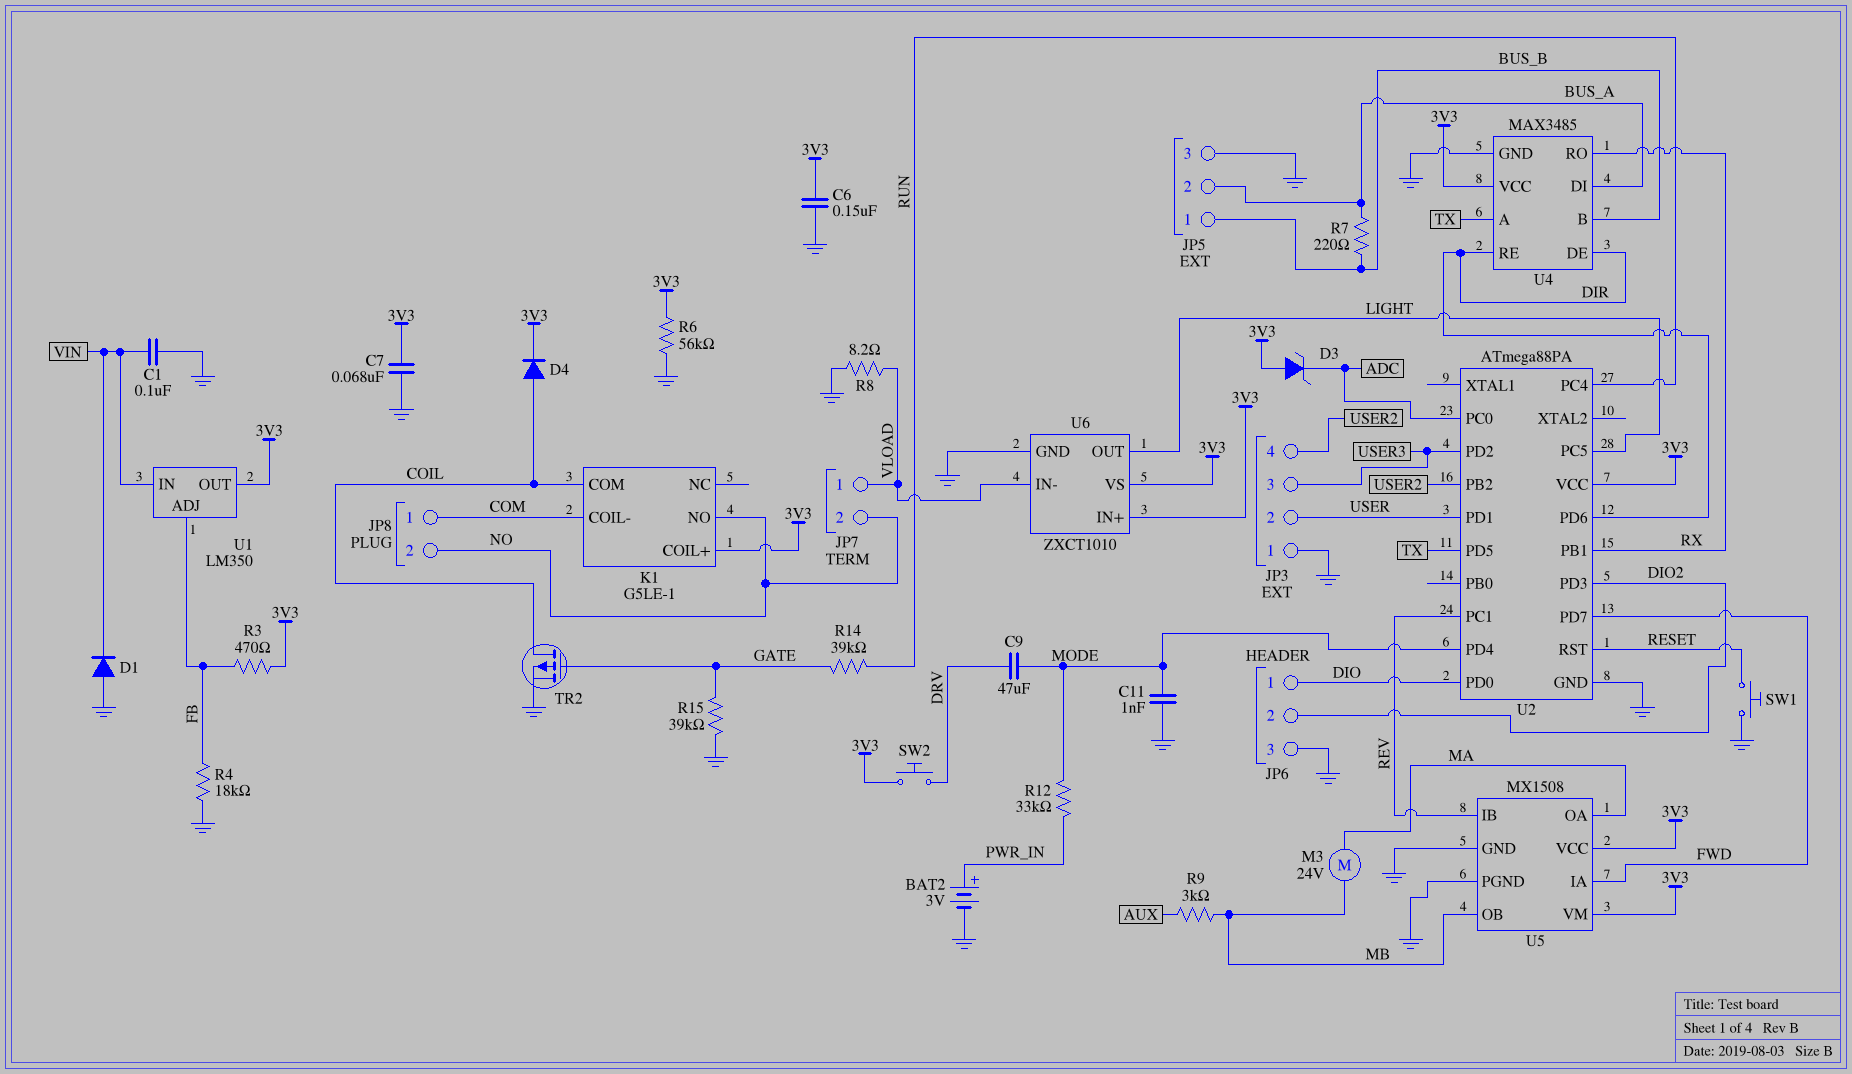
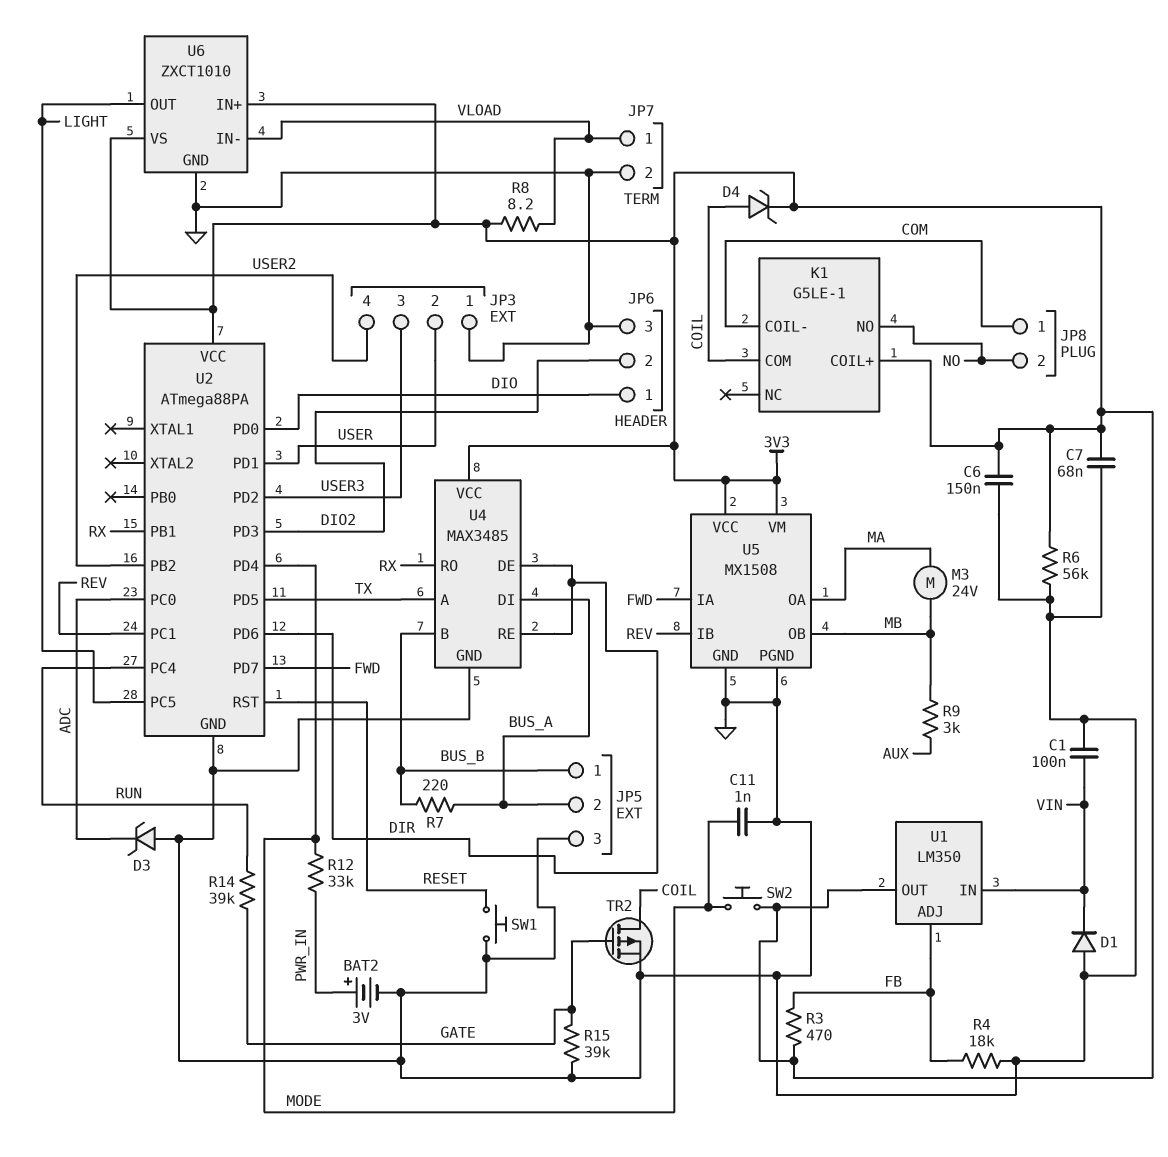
C9: 47uF (DRV, MODE) -> none
D3: zener (A 3V3, K ADC) -> zener (A GND, K ADC)
D4: diode (A COIL, K 3V3) -> zener (A COIL, K 3V3)
JP7 pin 2: NO -> GND
R8: 8.2 (GND, VLOAD) -> 8.2 (3V3, VLOAD)
SW2: button (3V3, DRV) -> button (3V3, MODE)

